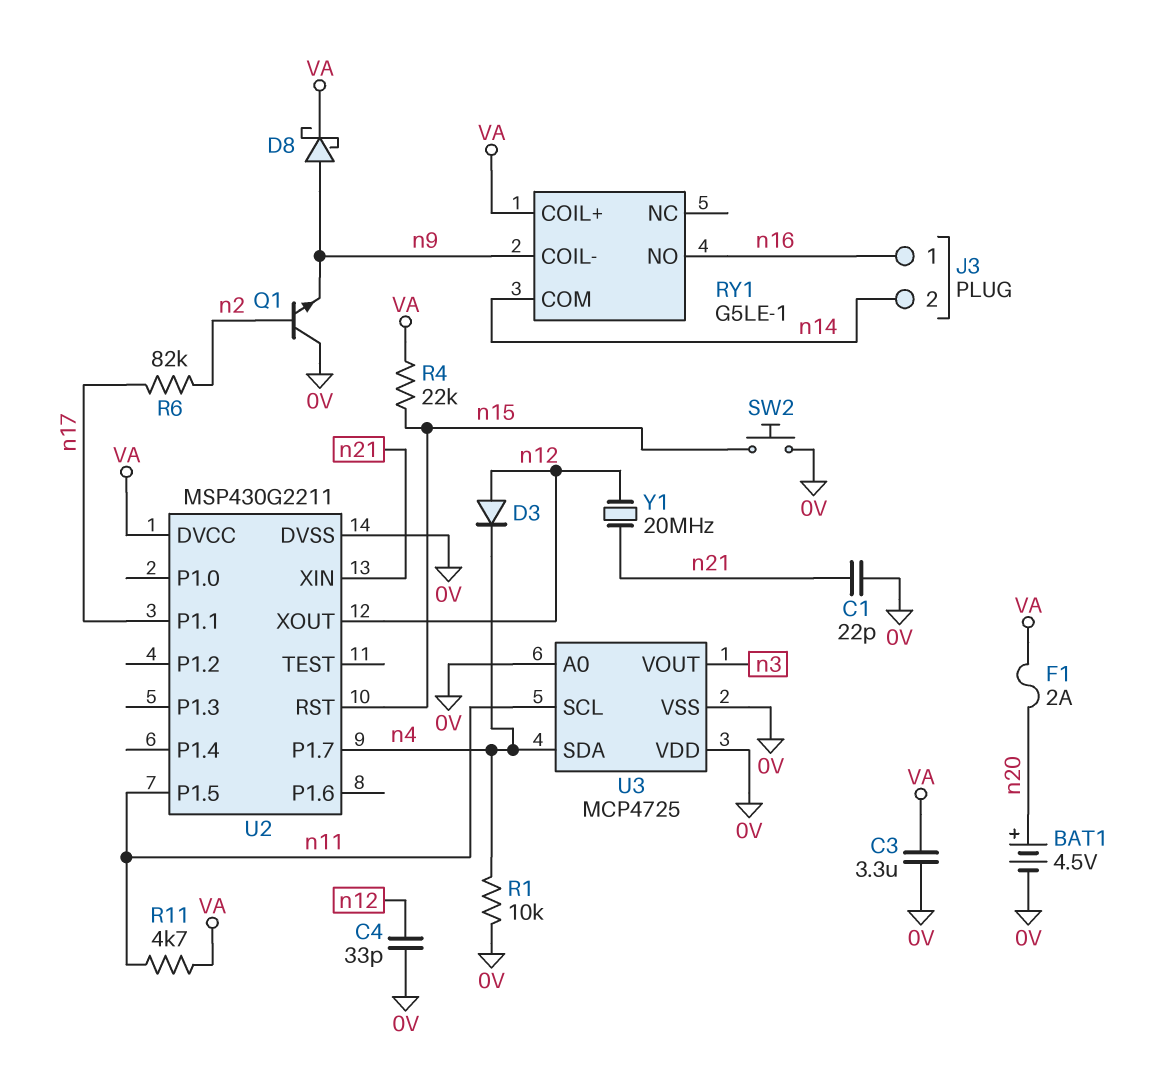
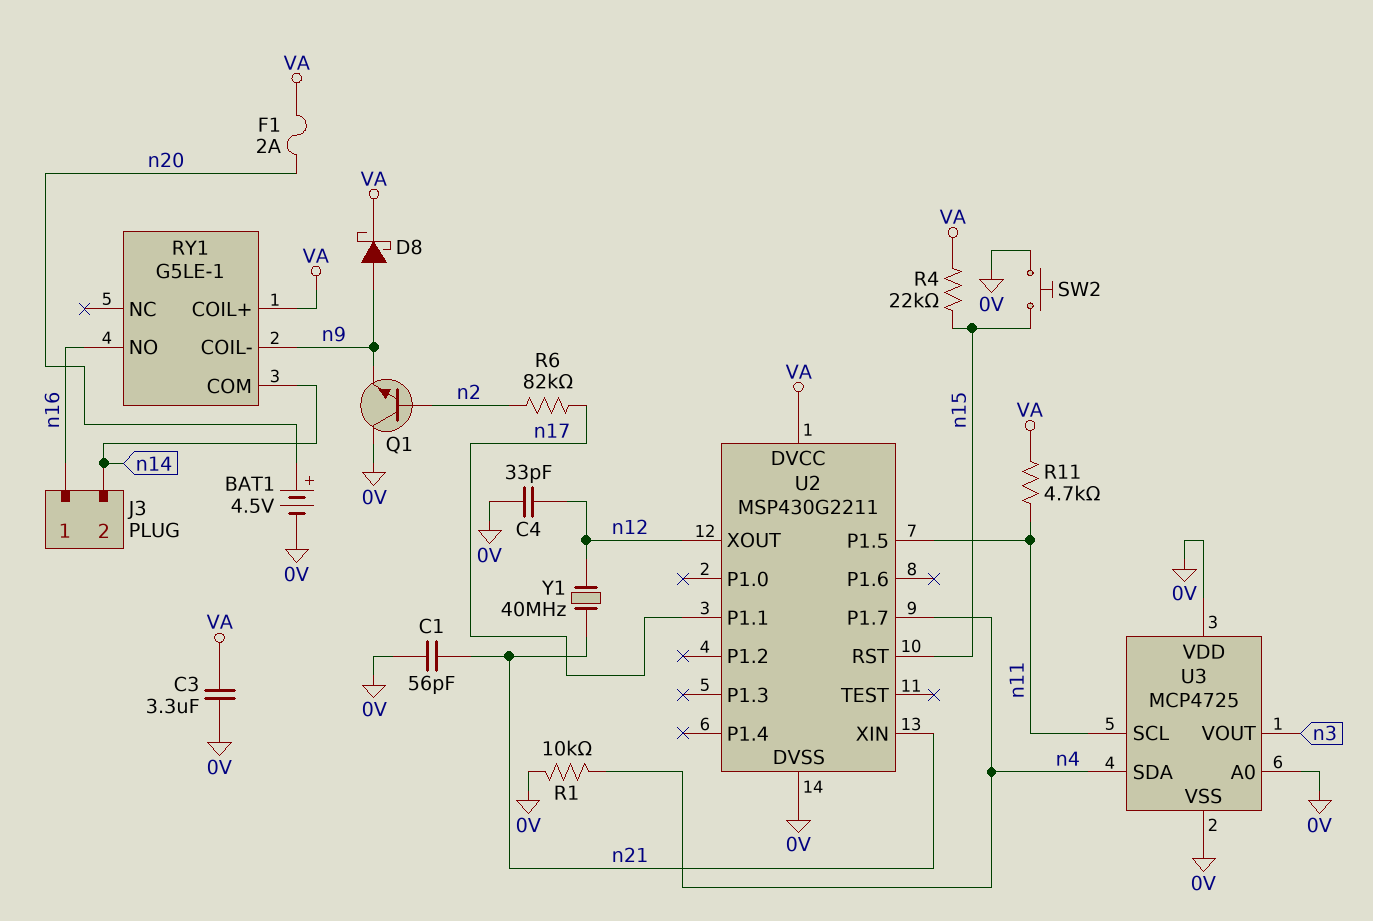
C1: 22pF (0V, n21) -> 56pF (0V, n21)
D3: diode (A n12, K n4) -> none
Y1: 20MHz (n12, n21) -> 40MHz (n12, n21)

